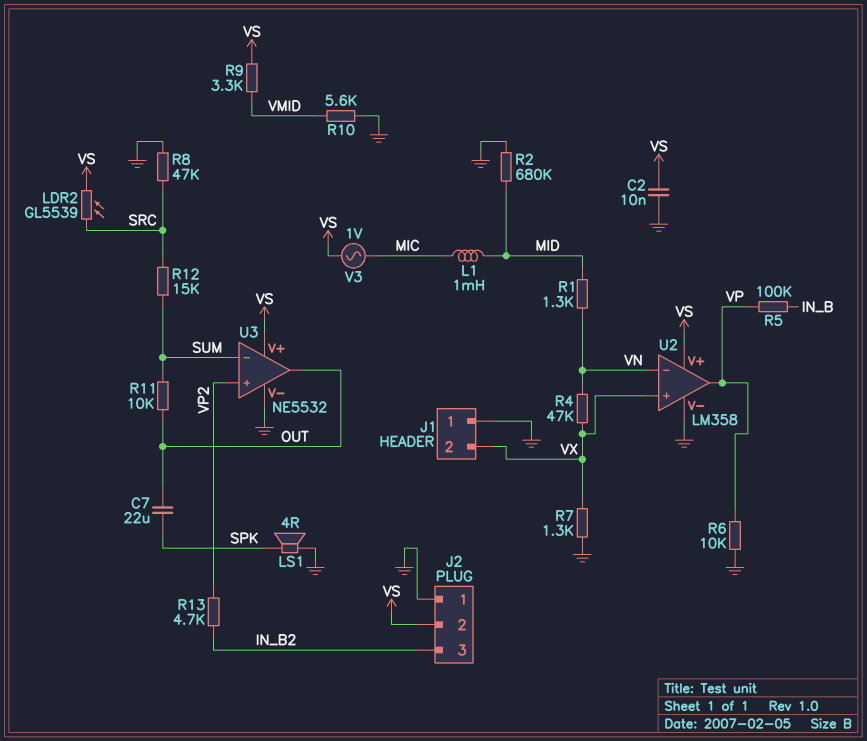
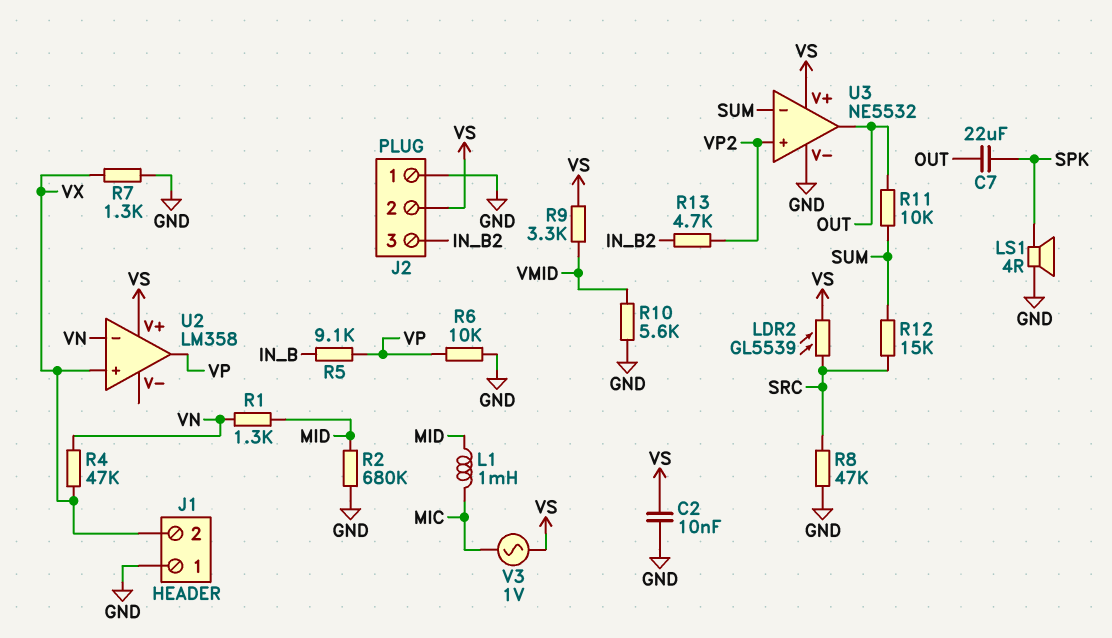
R5: 100k (IN_B, VP) -> 9.1k (IN_B, VP)
U2 pin V-: GND -> none

